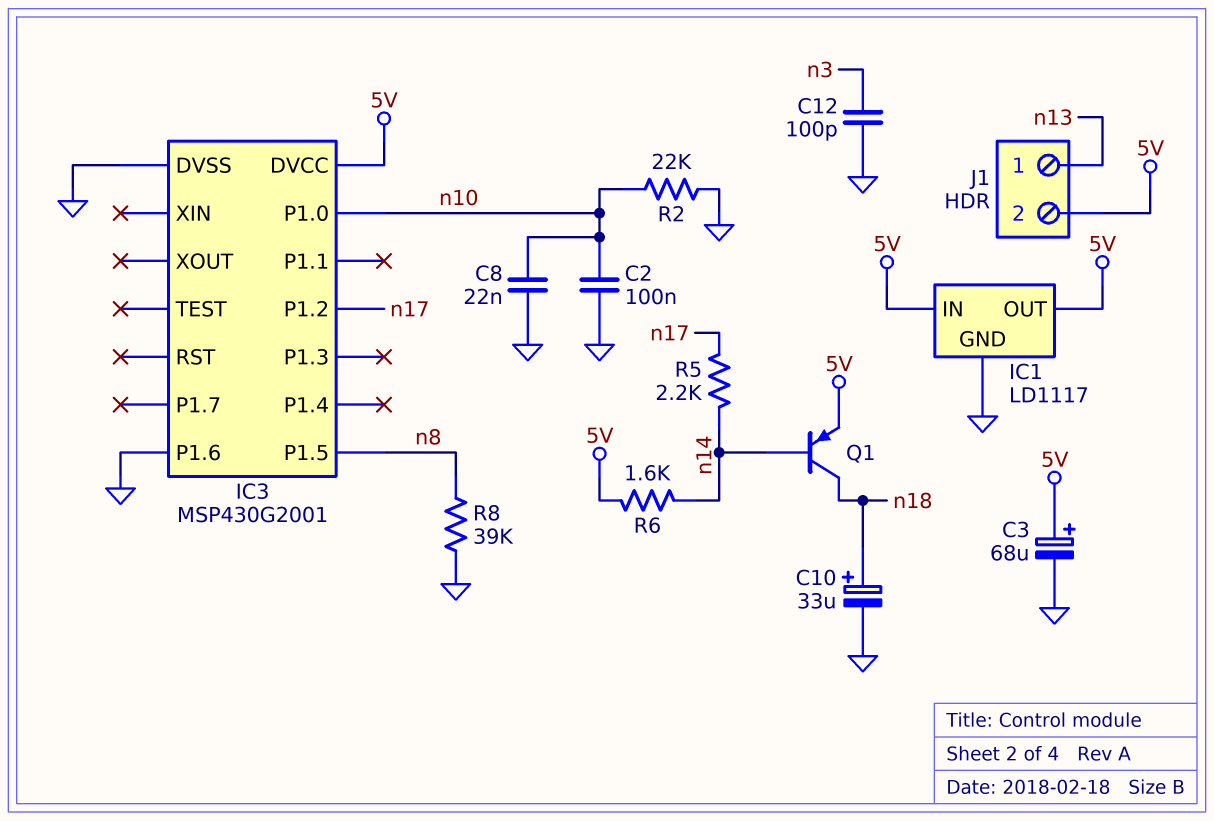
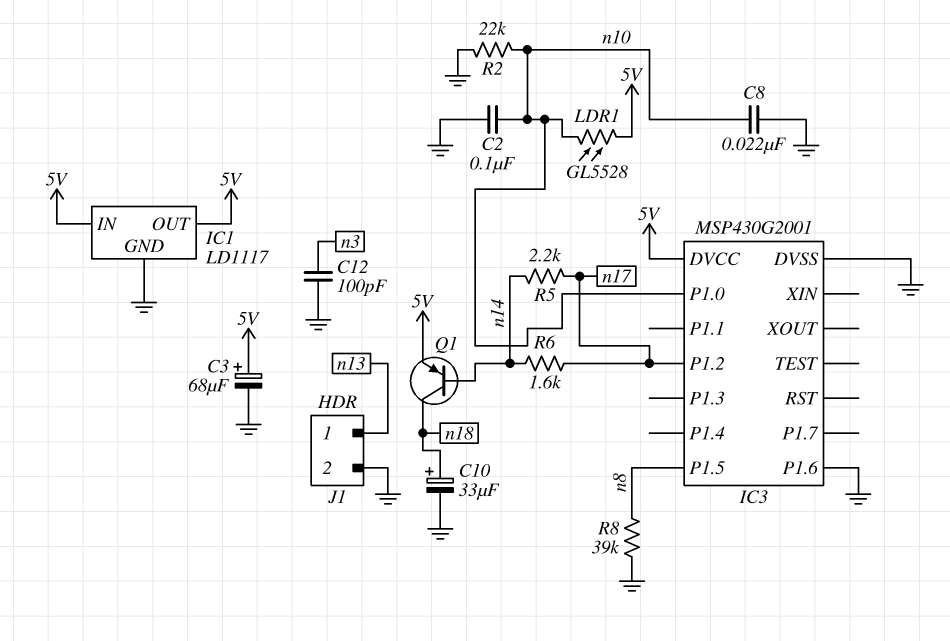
J1 pin 2: 5V -> GND
LDR1: none -> GL5528 (5V, n10)
R6: 1.6k (5V, n14) -> 1.6k (n14, n17)

